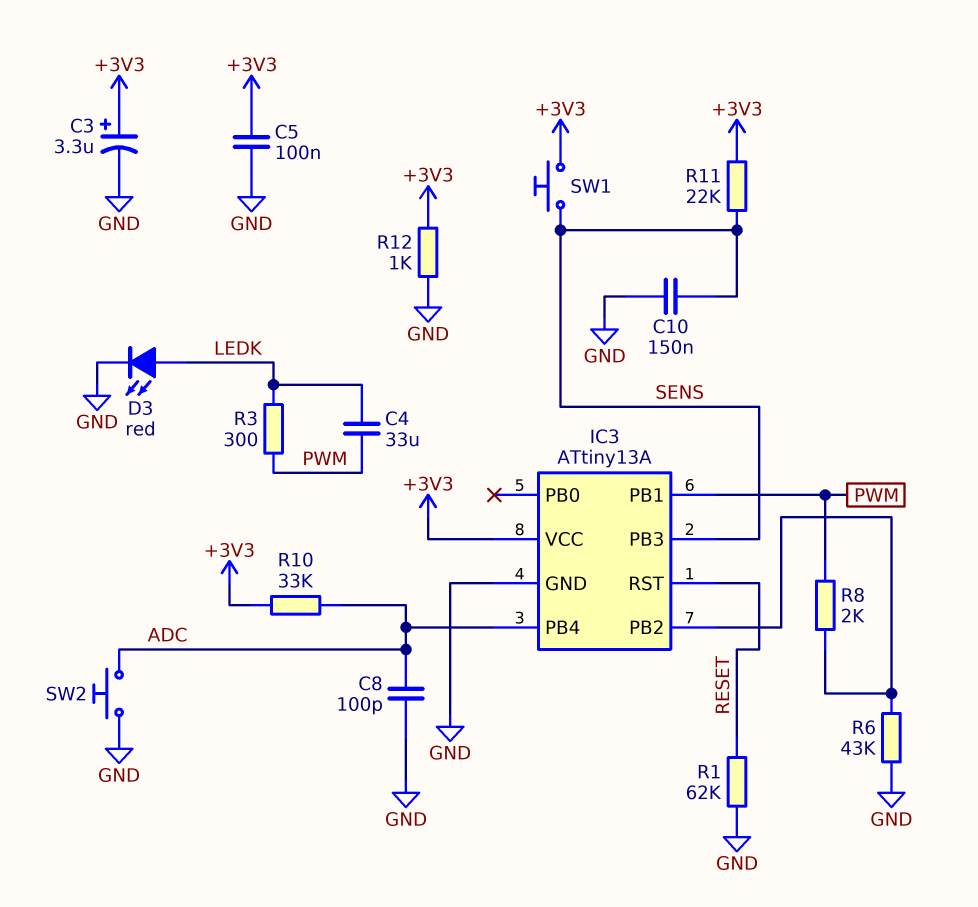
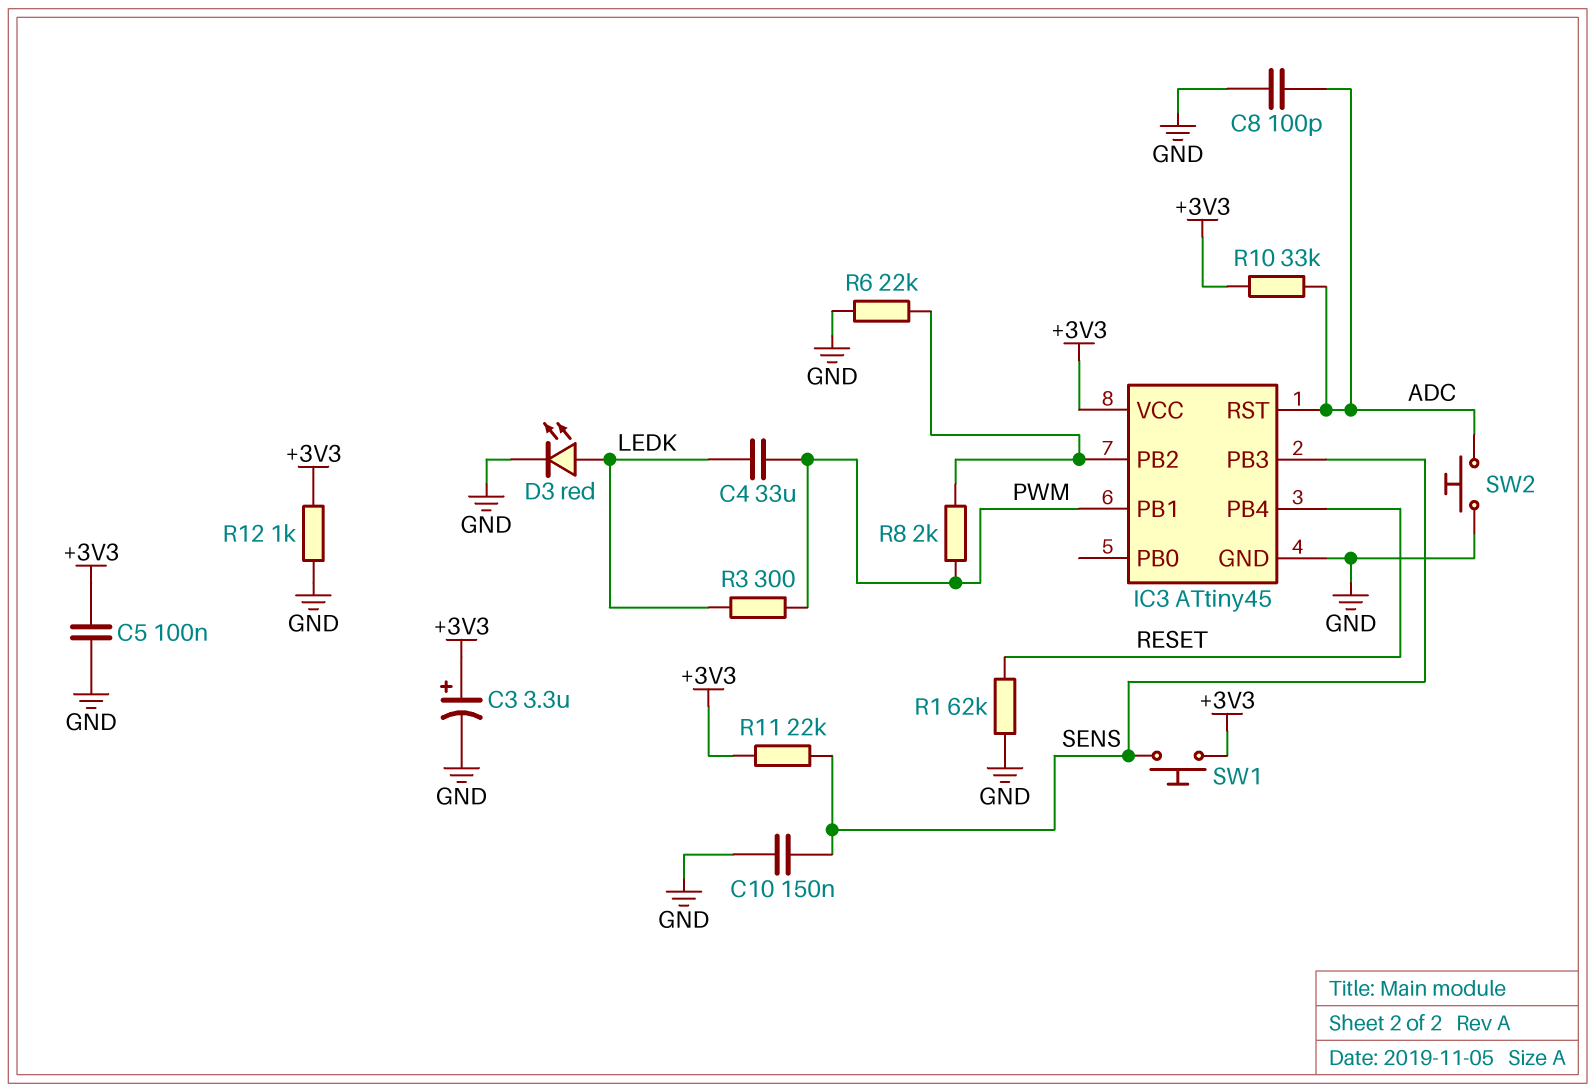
IC3: ATtiny13A -> ATtiny45
IC3 pin PB4: ADC -> RESET
IC3 pin RST: RESET -> ADC
R6: 43k (GND, IC3/PB2) -> 22k (GND, IC3/PB2)

